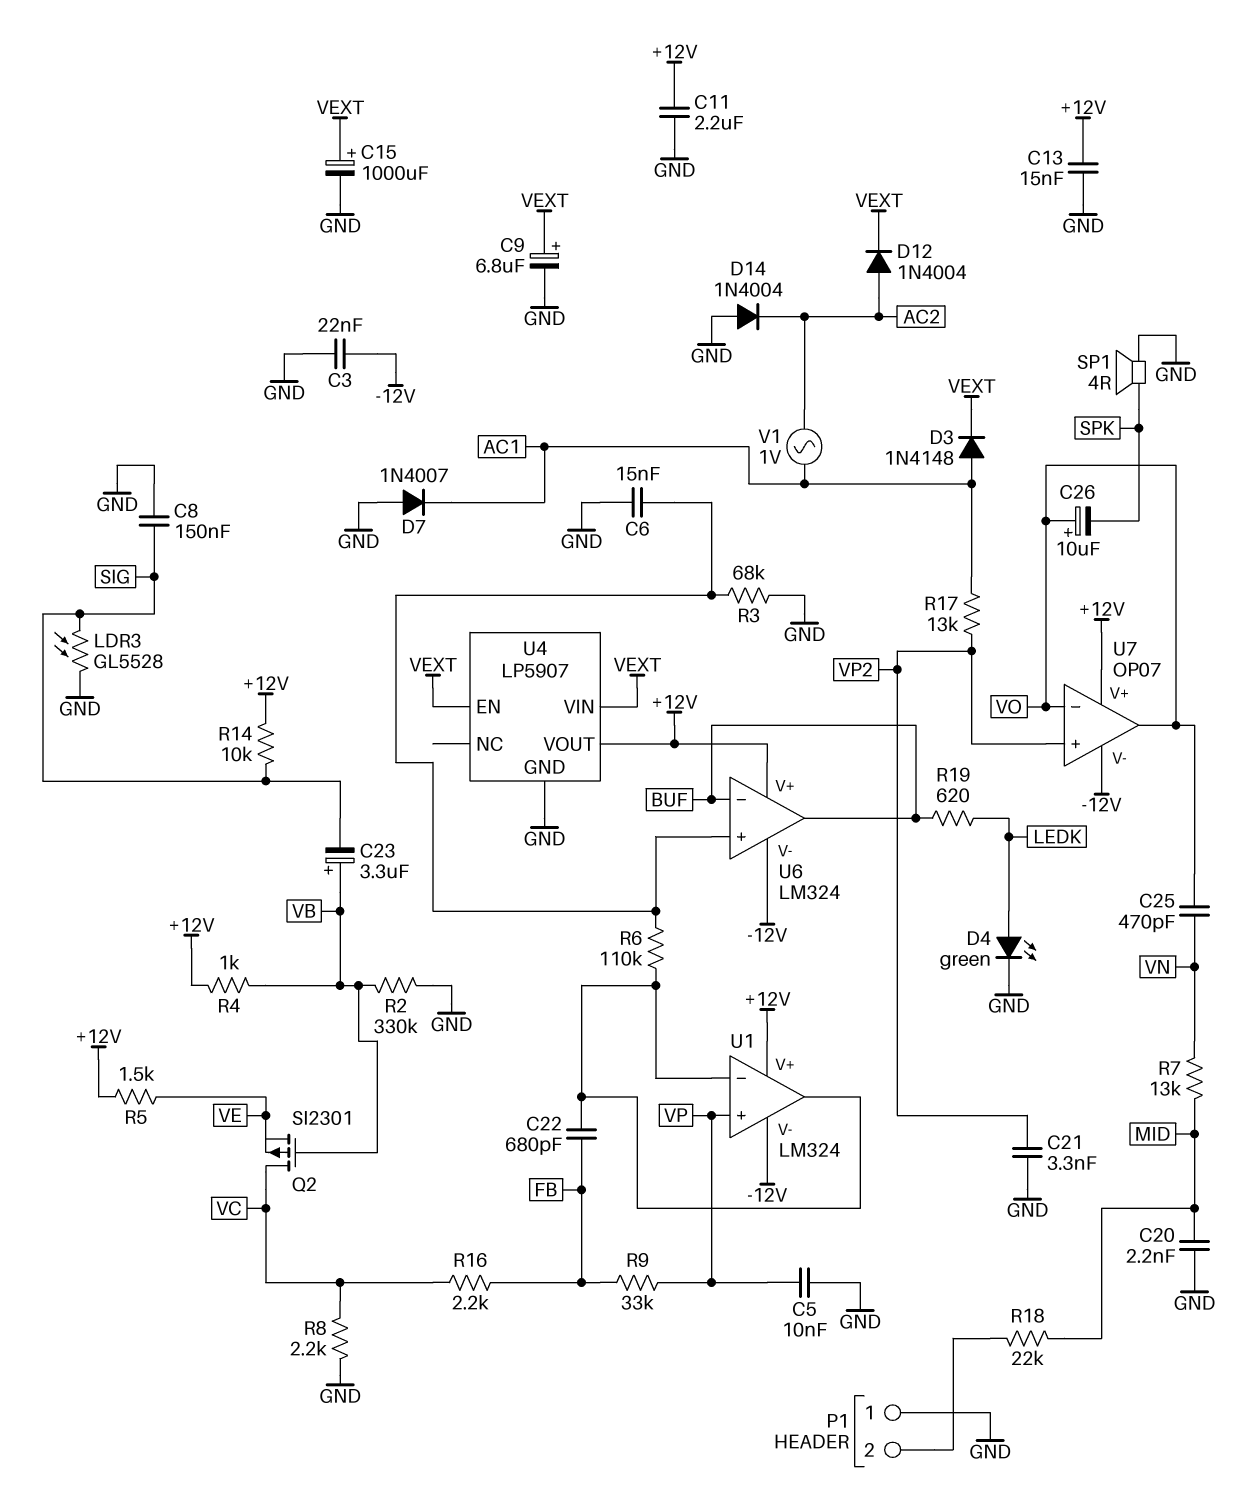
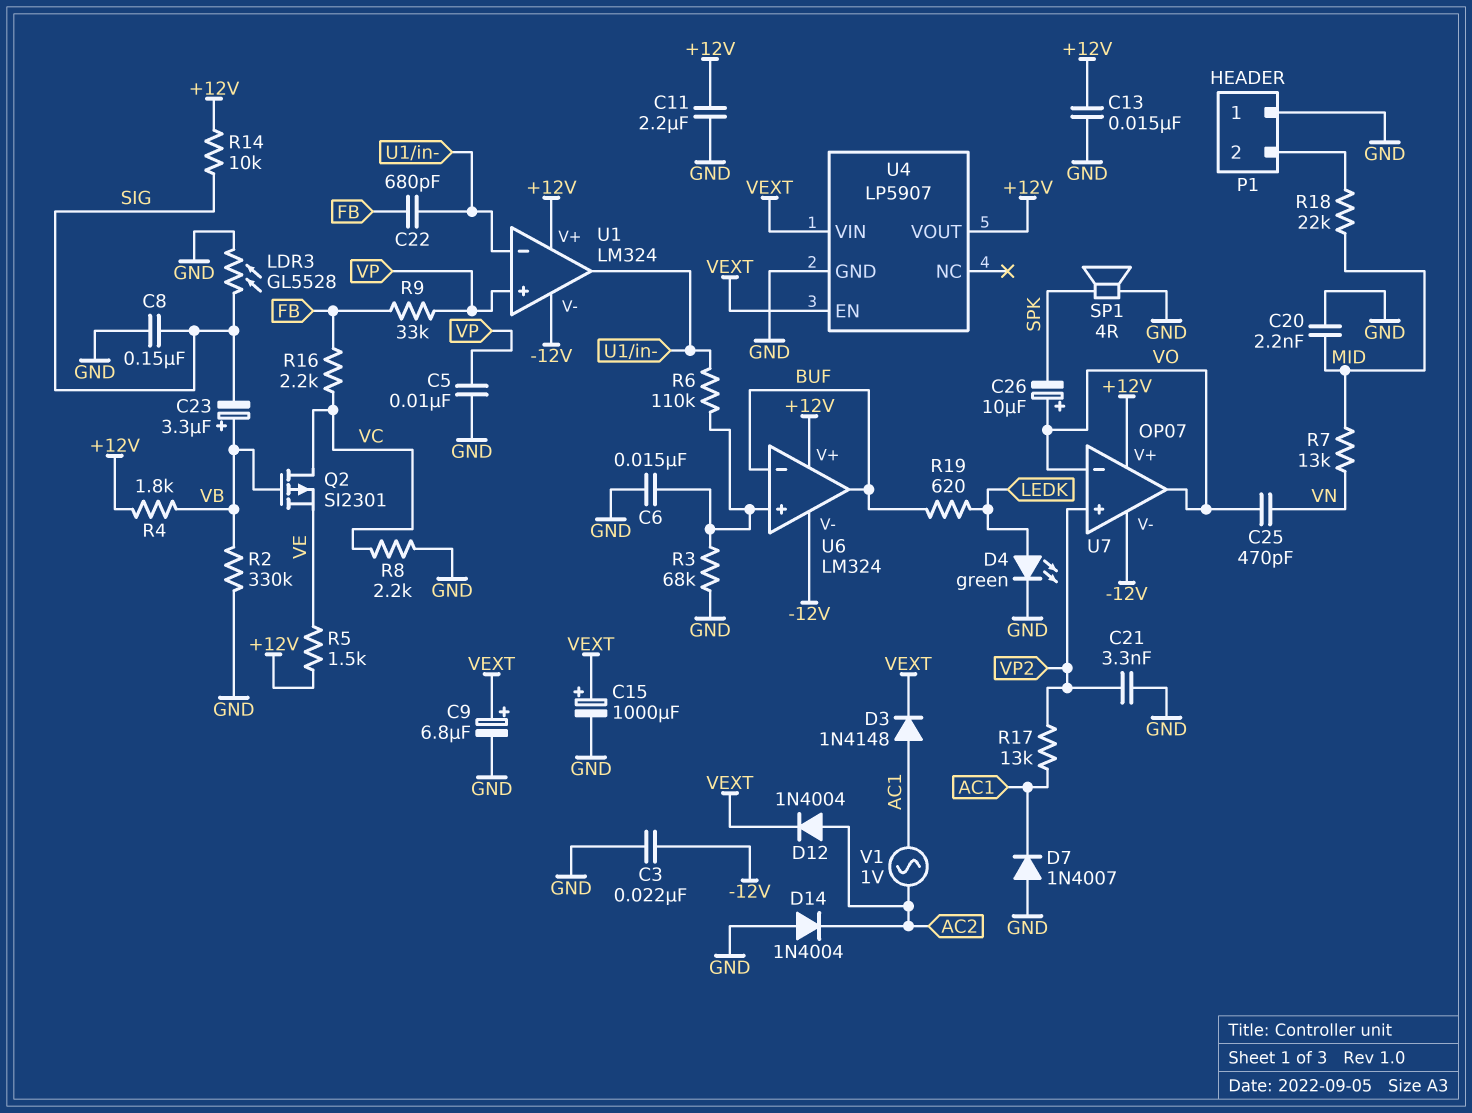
R4: 1k (+12V, VB) -> 1.8k (+12V, VB)

